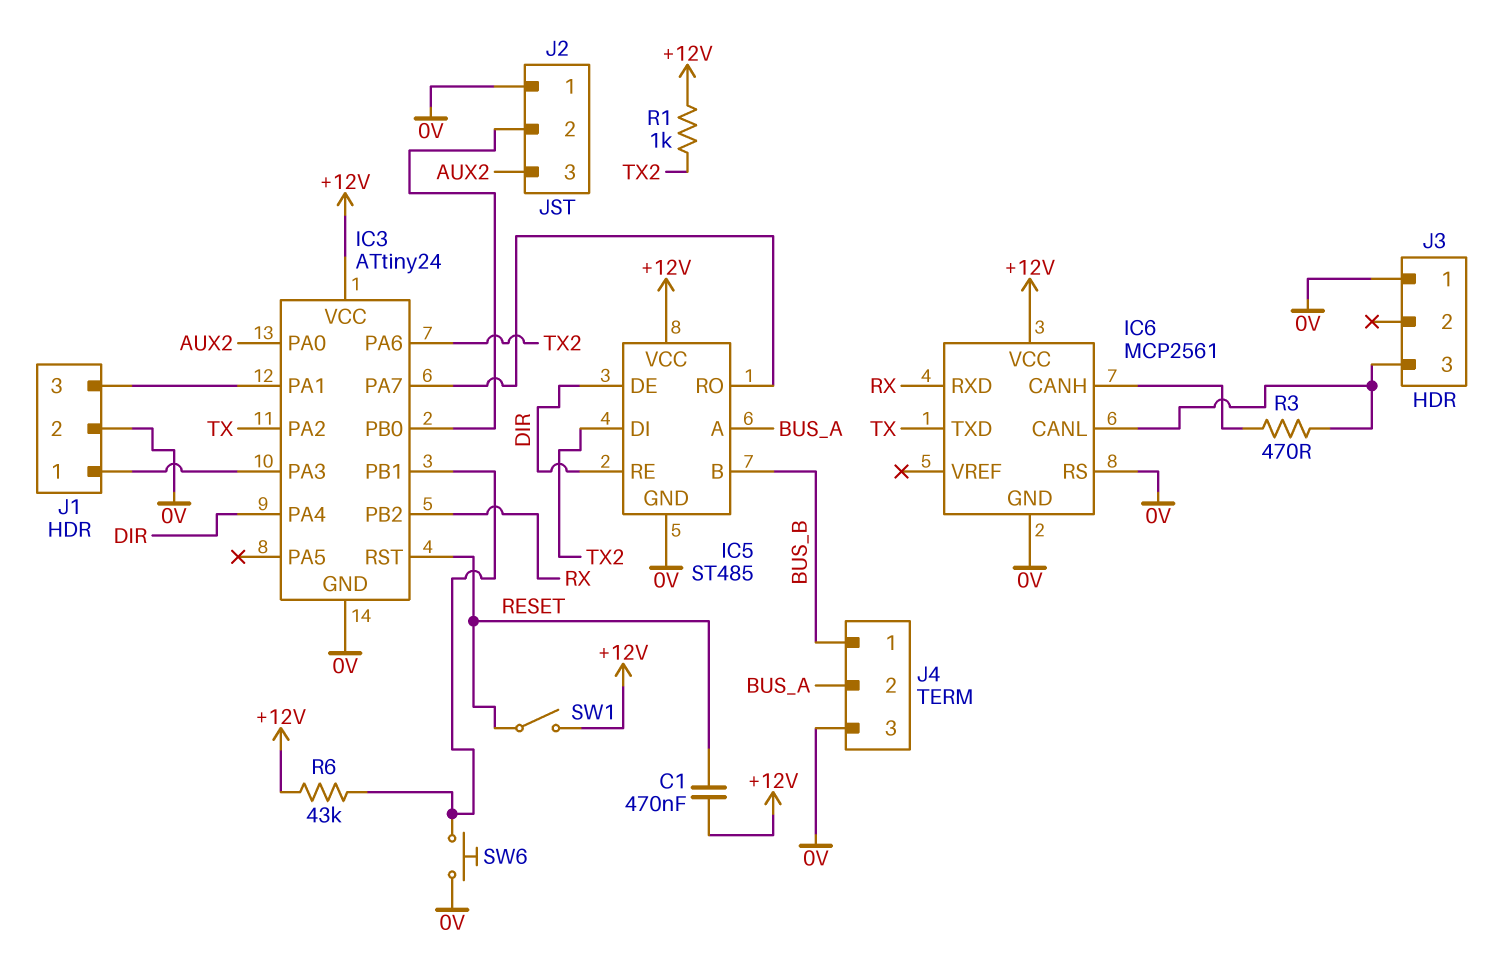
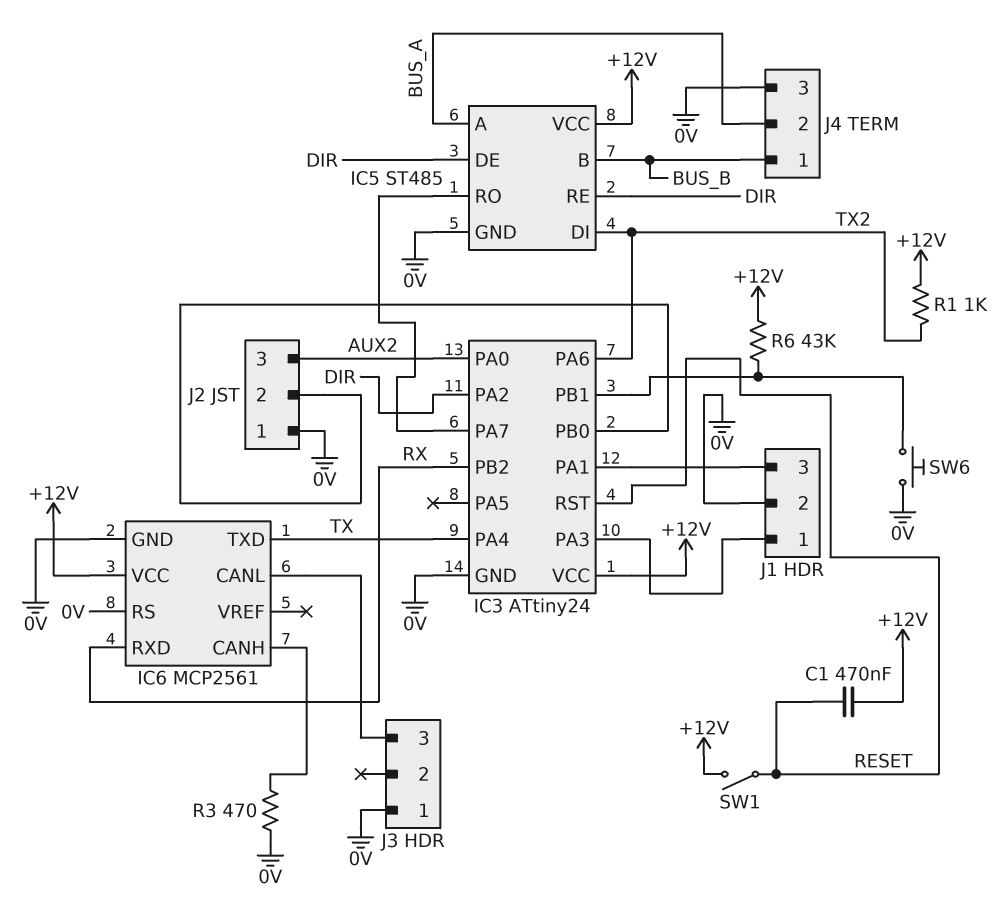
IC3 pin PA2: TX -> DIR
IC3 pin PA4: DIR -> TX
R3: 470 (IC6/CANH, IC6/CANL) -> 470 (0V, IC6/CANH)

